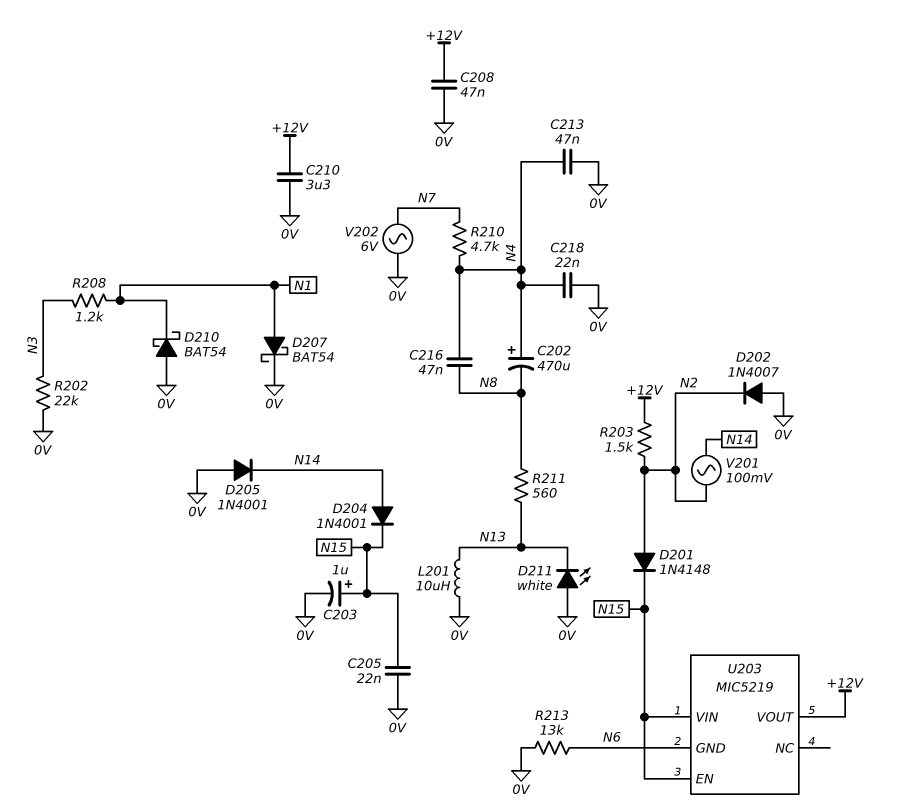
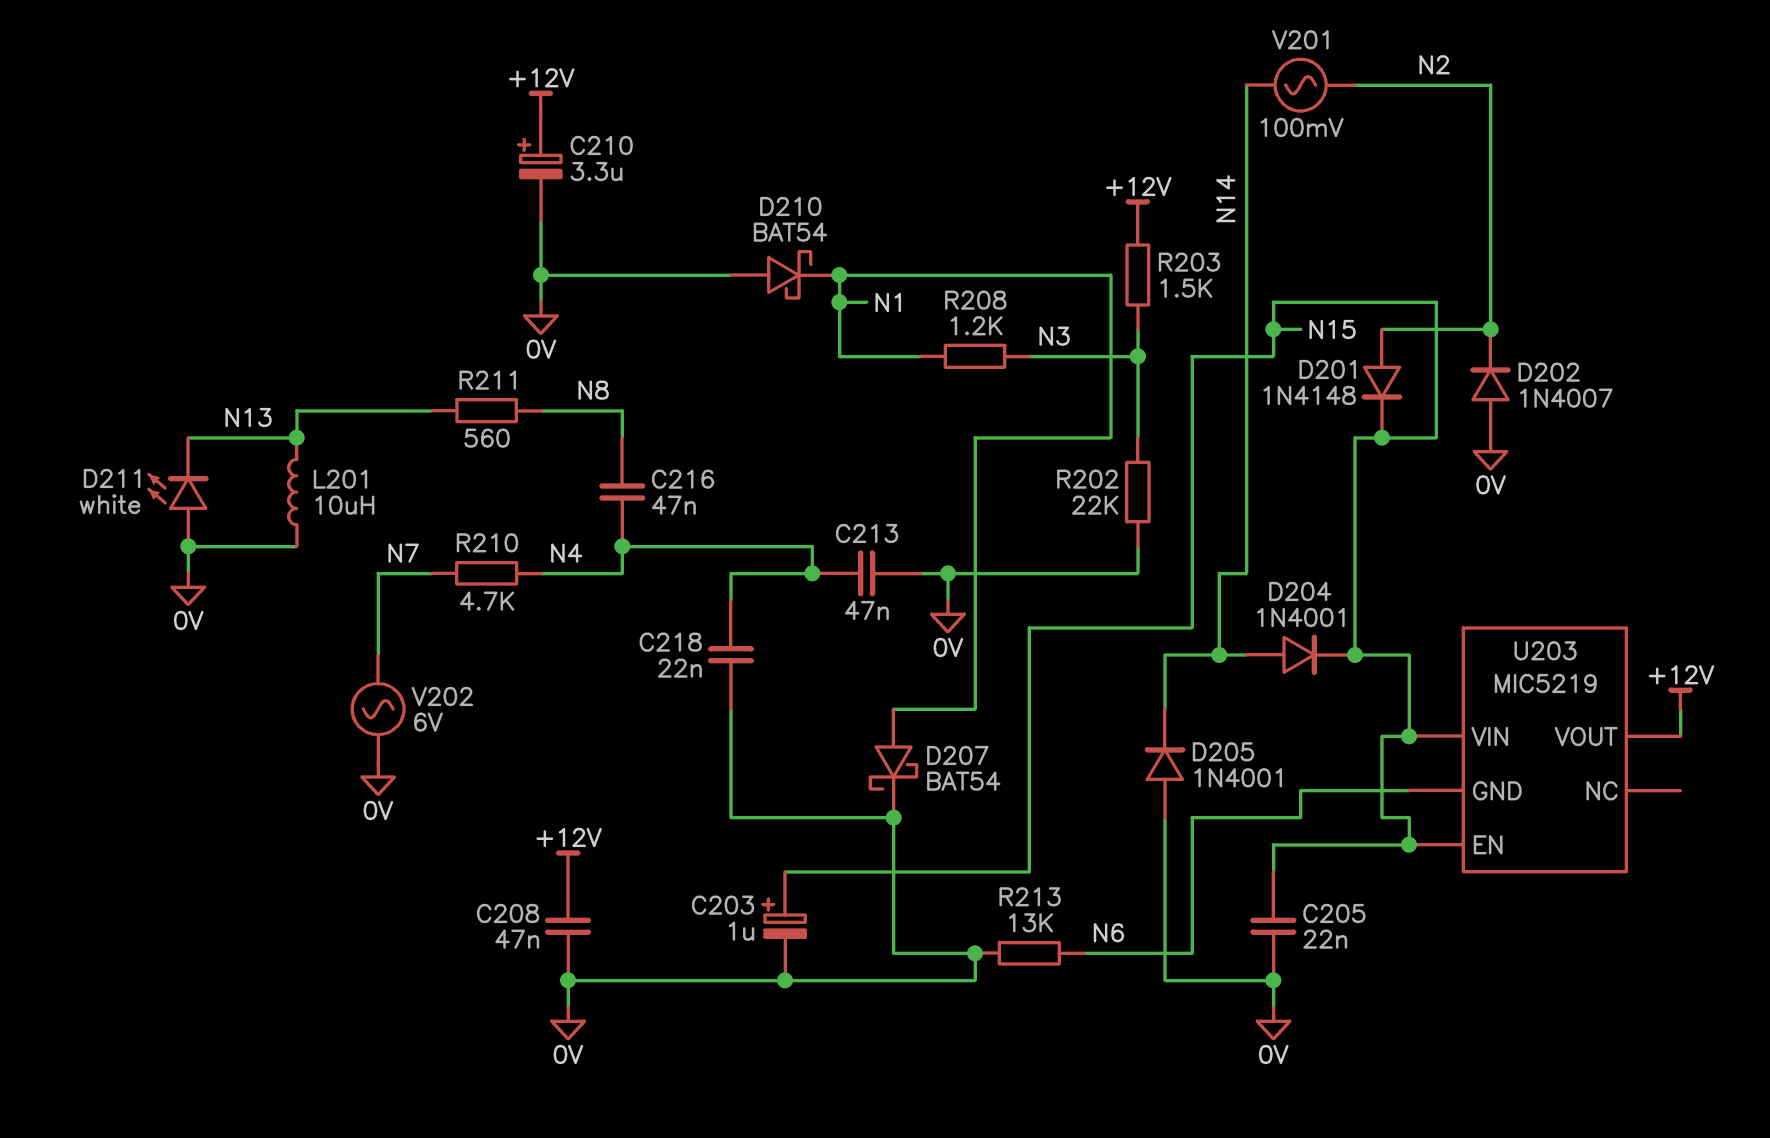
C202: 470uF (plus N4, minus N8) -> none
C210: 3.3uF (+12V, 0V) -> 3.3uF (plus +12V, minus 0V)
R203: 1.5k (+12V, N2) -> 1.5k (+12V, N3)

